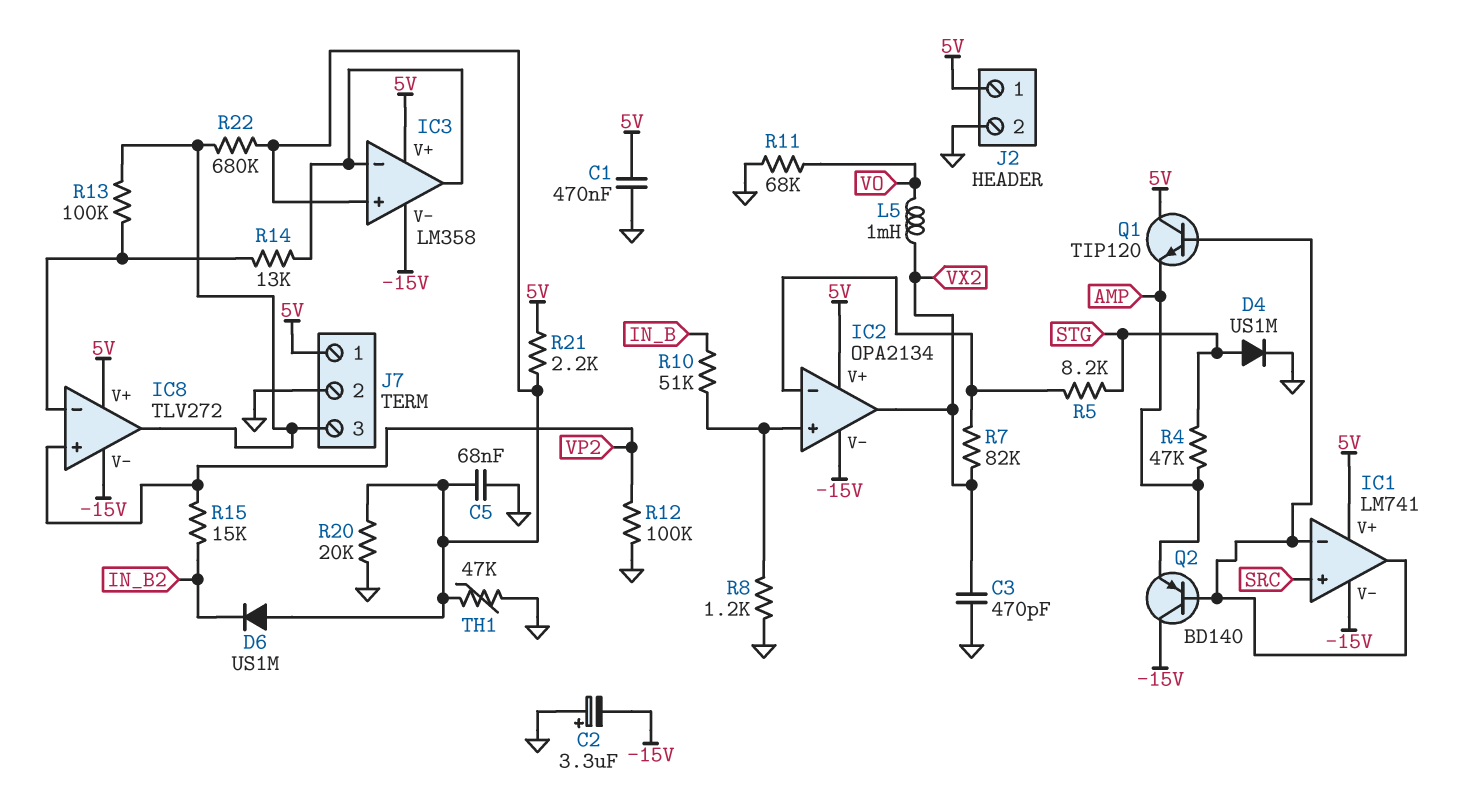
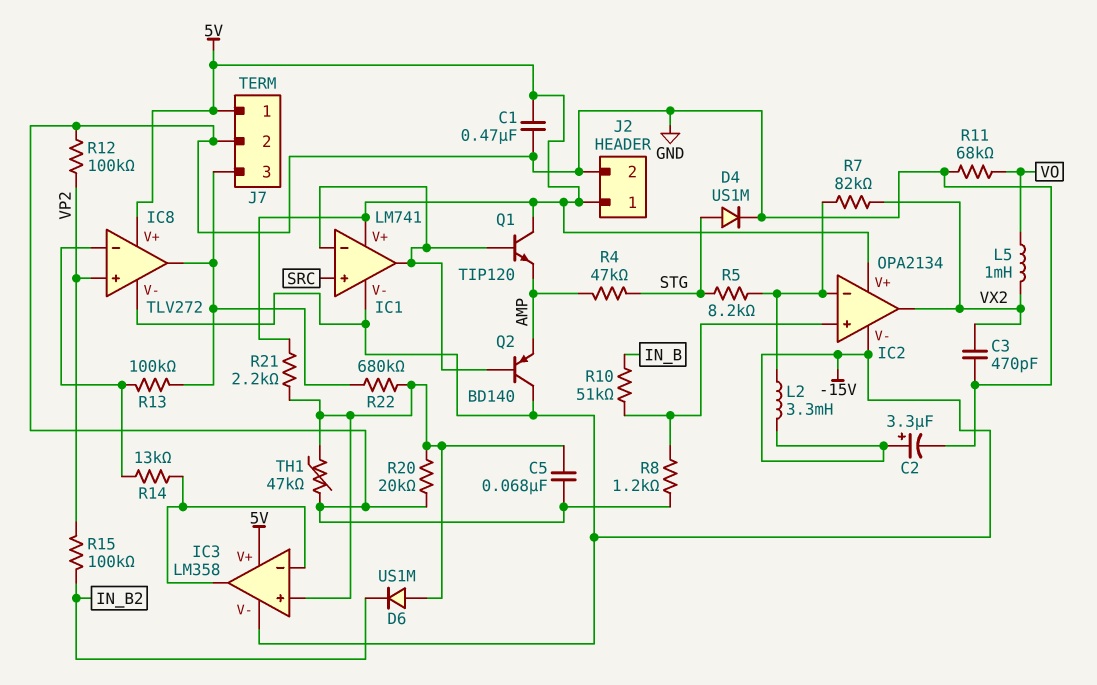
C2: 3.3uF (plus GND, minus -15V) -> 3.3uF (plus -15V, minus GND)
L2: none -> 3.3mH (-15V, IC2/in-)
R15: 15k (IN_B2, VP2) -> 100k (IN_B2, VP2)

